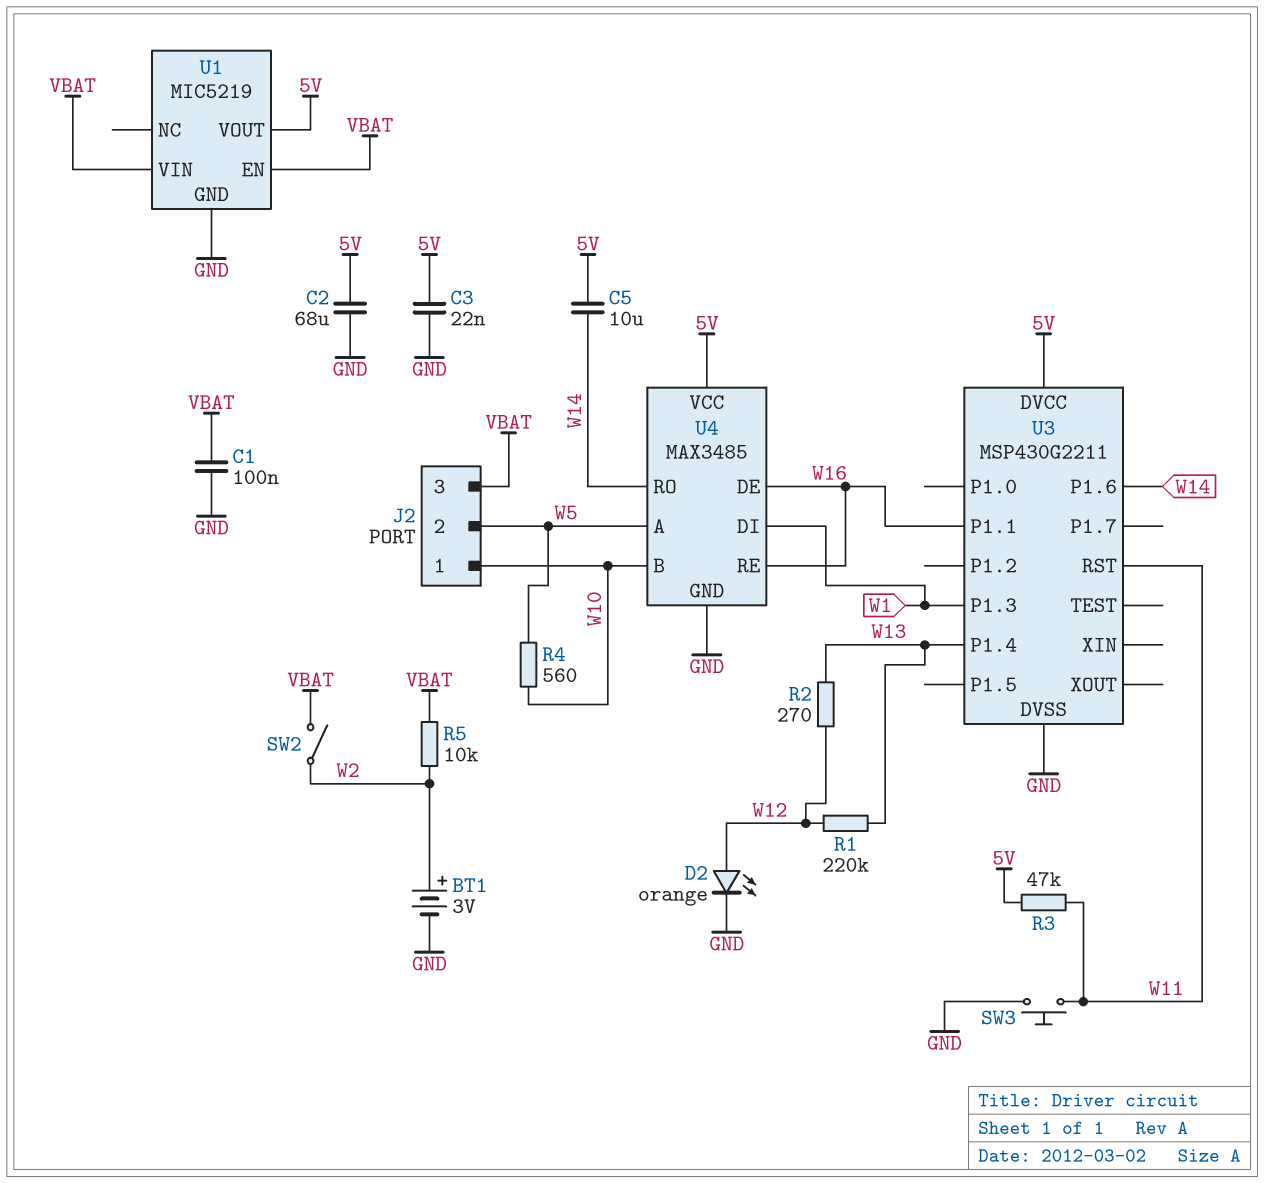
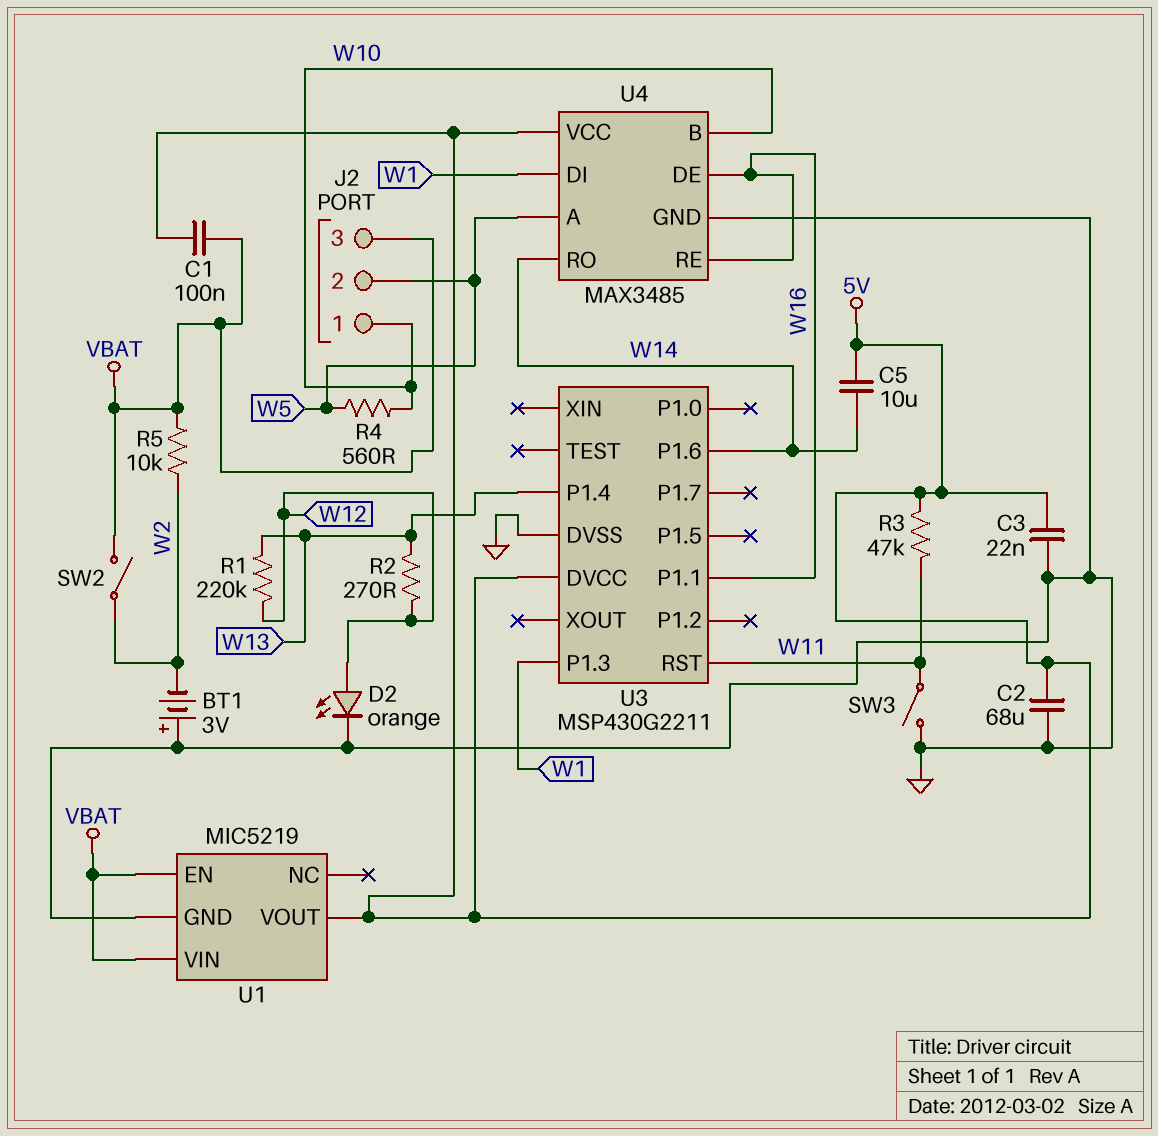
BT1: 3V (plus W2, minus GND) -> 3V (plus GND, minus W2)
C1: 100nF (GND, VBAT) -> 100nF (5V, VBAT)
SW3: button (GND, W11) -> switch (GND, W11)

